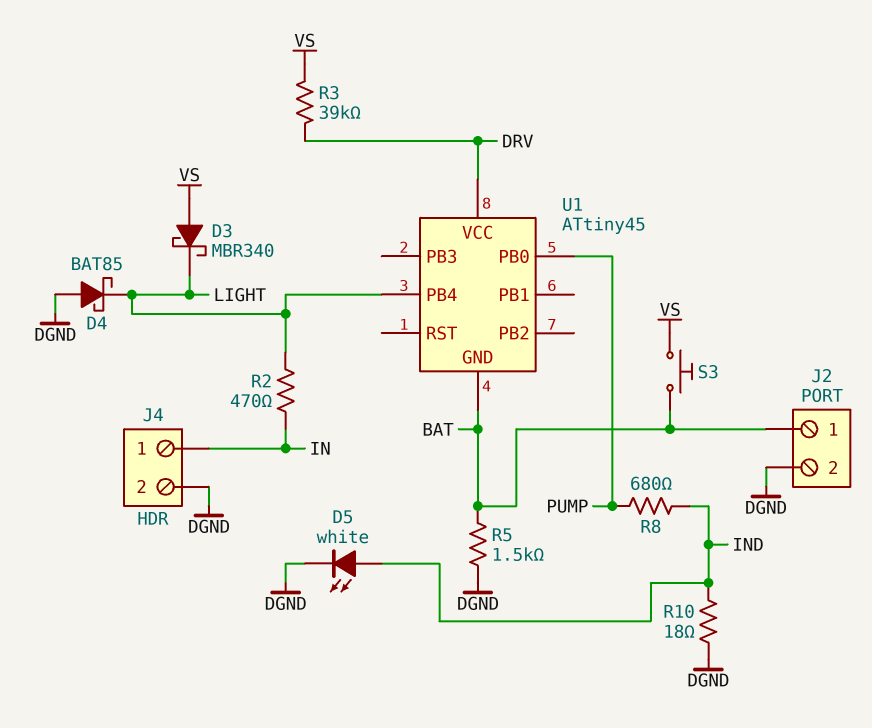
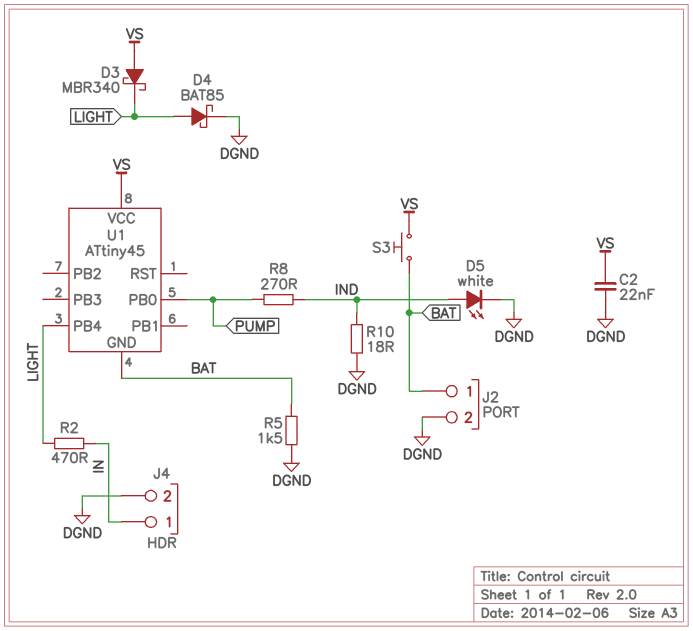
C2: none -> 22nF (DGND, VS)
D4: schottky BAT85 (A DGND, K LIGHT) -> schottky BAT85 (A LIGHT, K DGND)
R3: 39k (DRV, VS) -> none
R8: 680 (IND, PUMP) -> 270 (IND, PUMP)
U1 pin VCC: DRV -> VS

